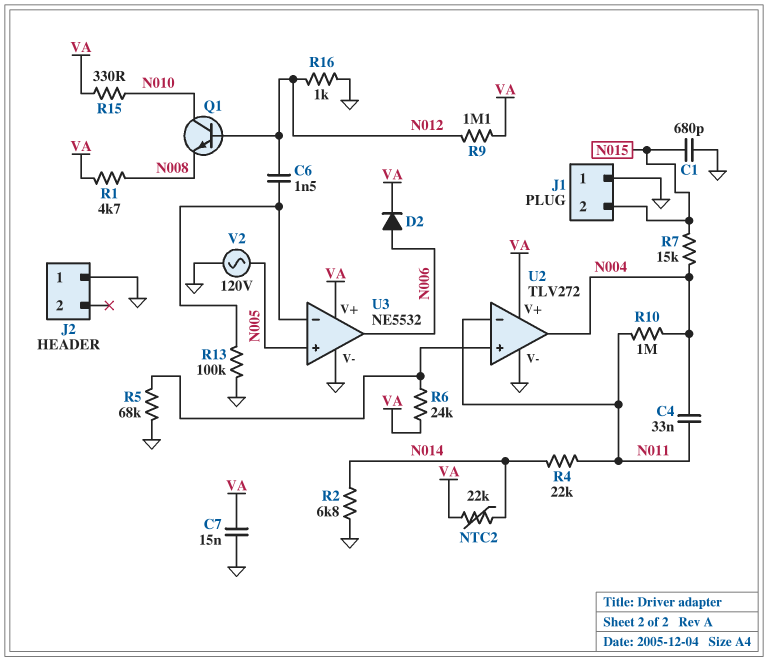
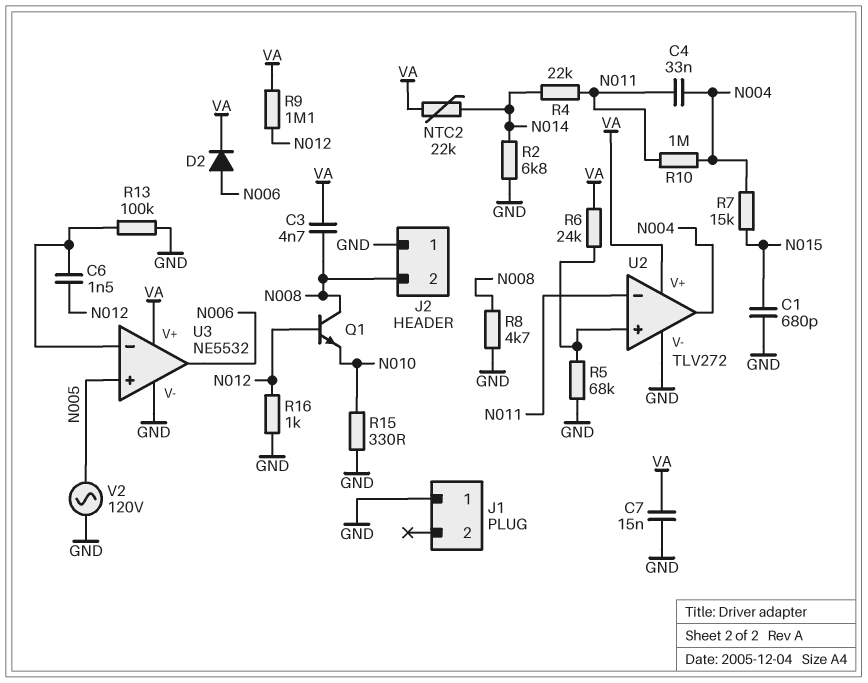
C3: none -> 4.7nF (N008, VA)
J1 pin 2: N015 -> none
J2 pin 2: none -> N008
Q1: NPN (B N012, C N010, E N008) -> NPN (B N012, C N008, E N010)
R1: 4.7k (N008, VA) -> none
R8: none -> 4.7k (GND, N008)
R15: 330 (N010, VA) -> 330 (GND, N010)

